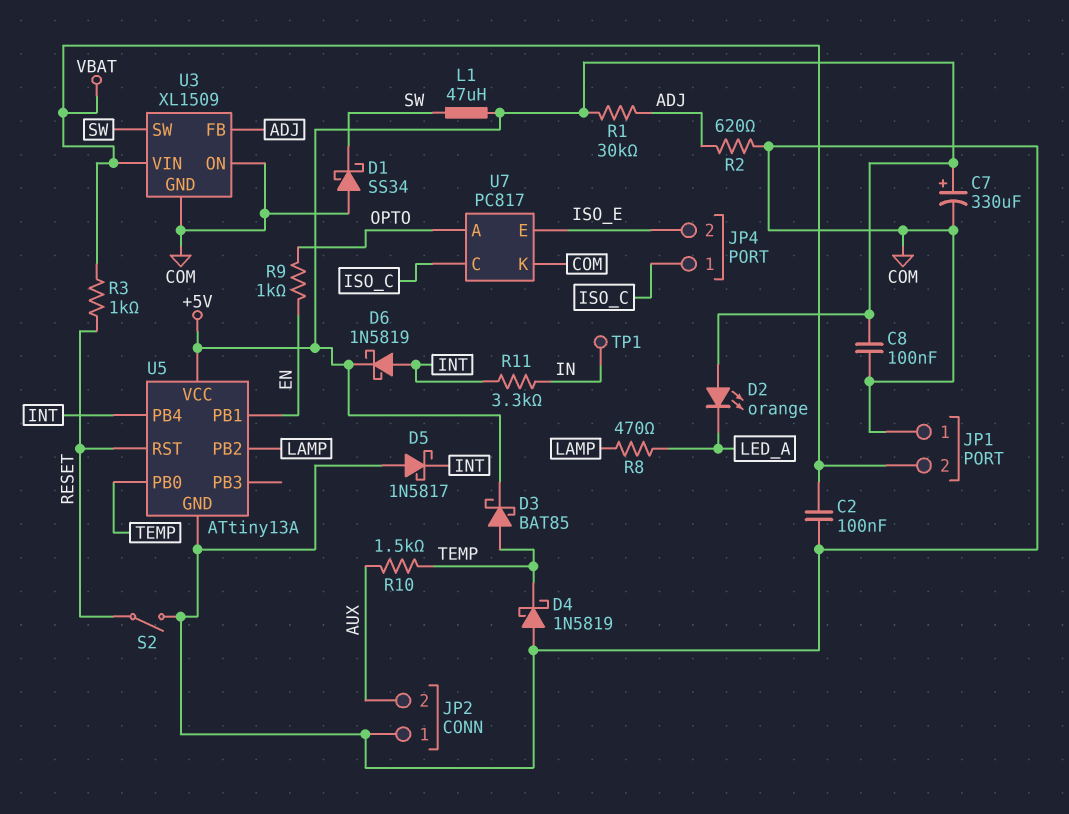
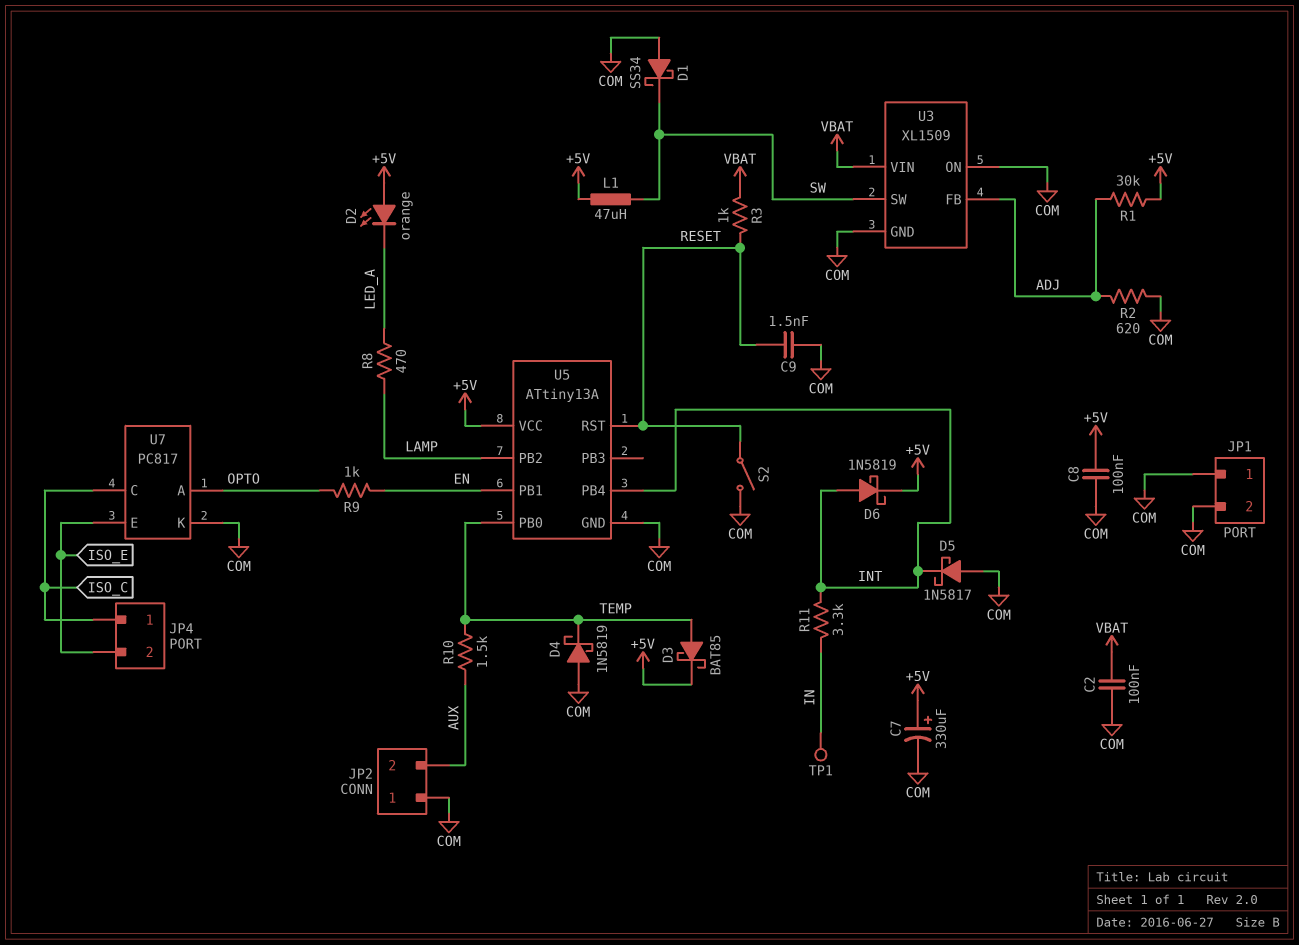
C9: none -> 1.5nF (COM, RESET)
JP1 pin 2: VBAT -> COM

